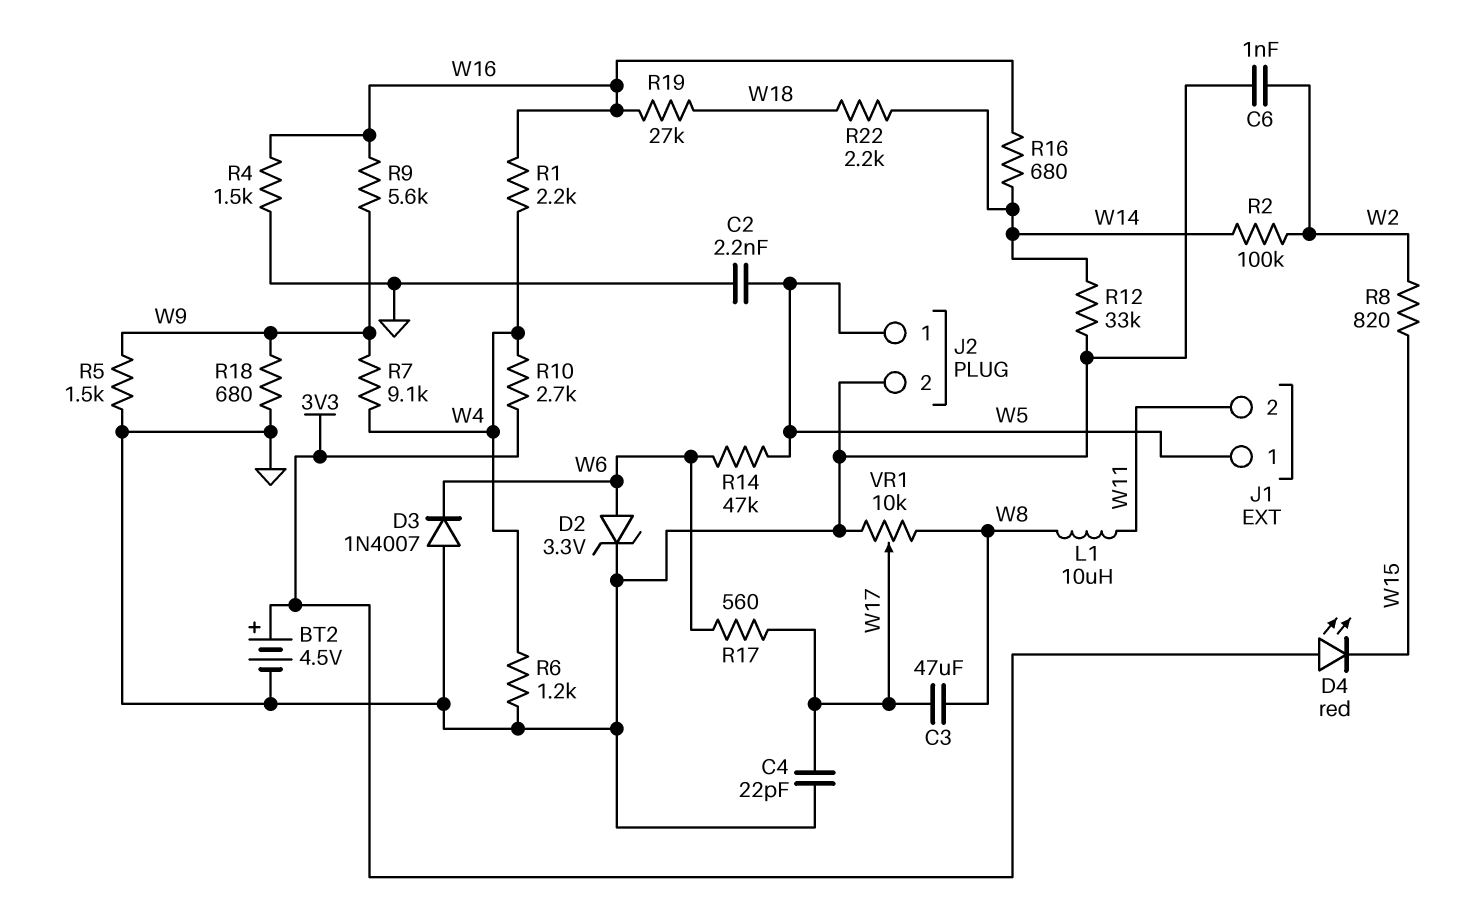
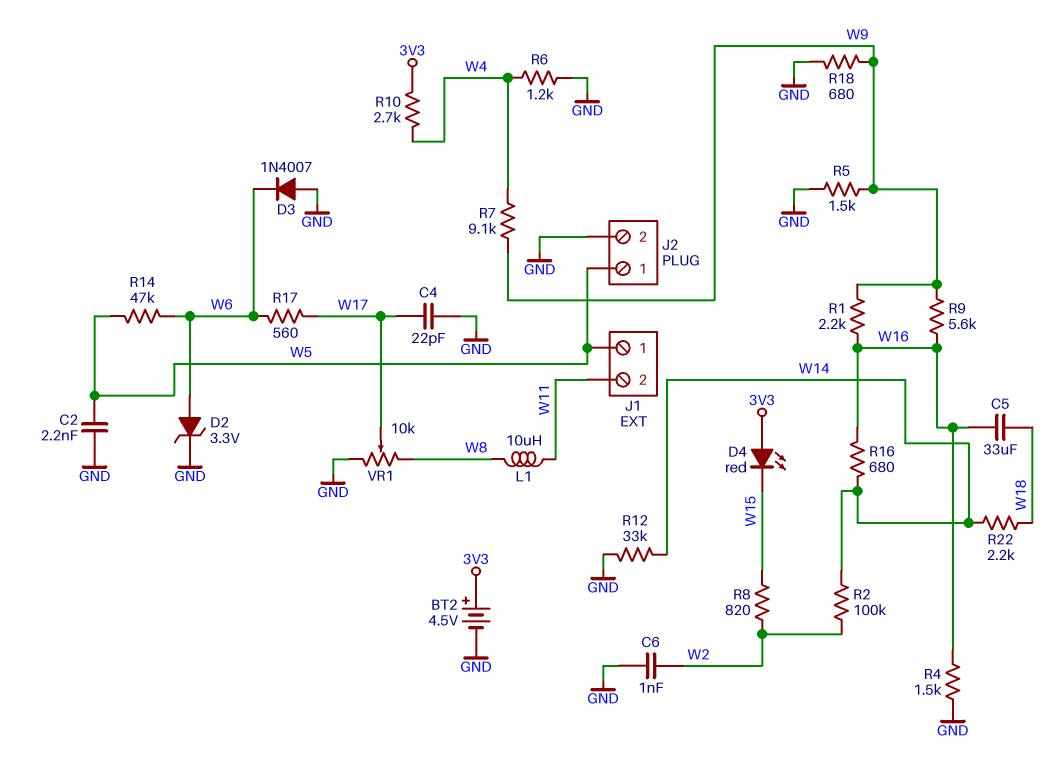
C3: 47uF (W8, W17) -> none
C5: none -> 33uF (W16, W18)
R1: 2.2k (W4, W16) -> 2.2k (W9, W16)
R19: 27k (W16, W18) -> none

